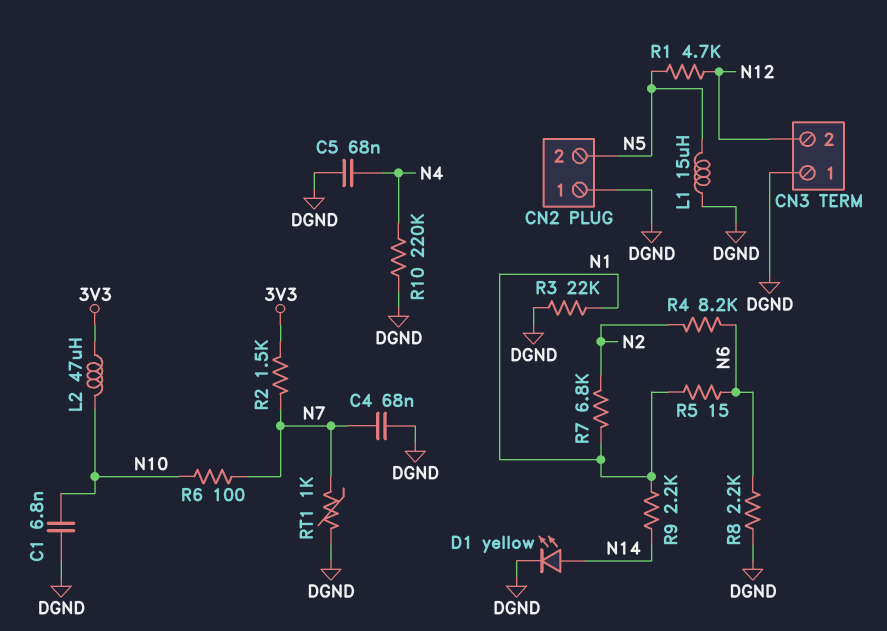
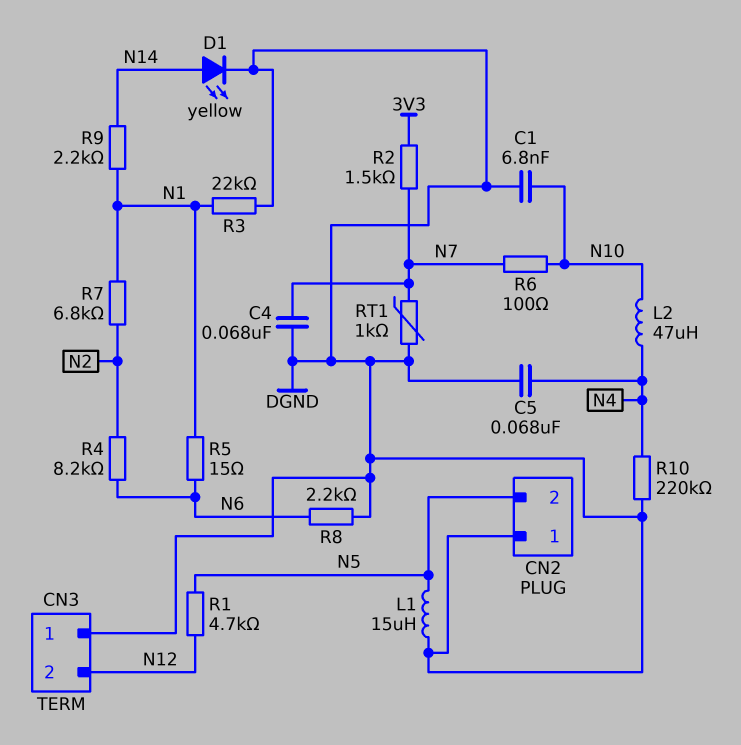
L2: 47uH (3V3, N10) -> 47uH (N4, N10)

